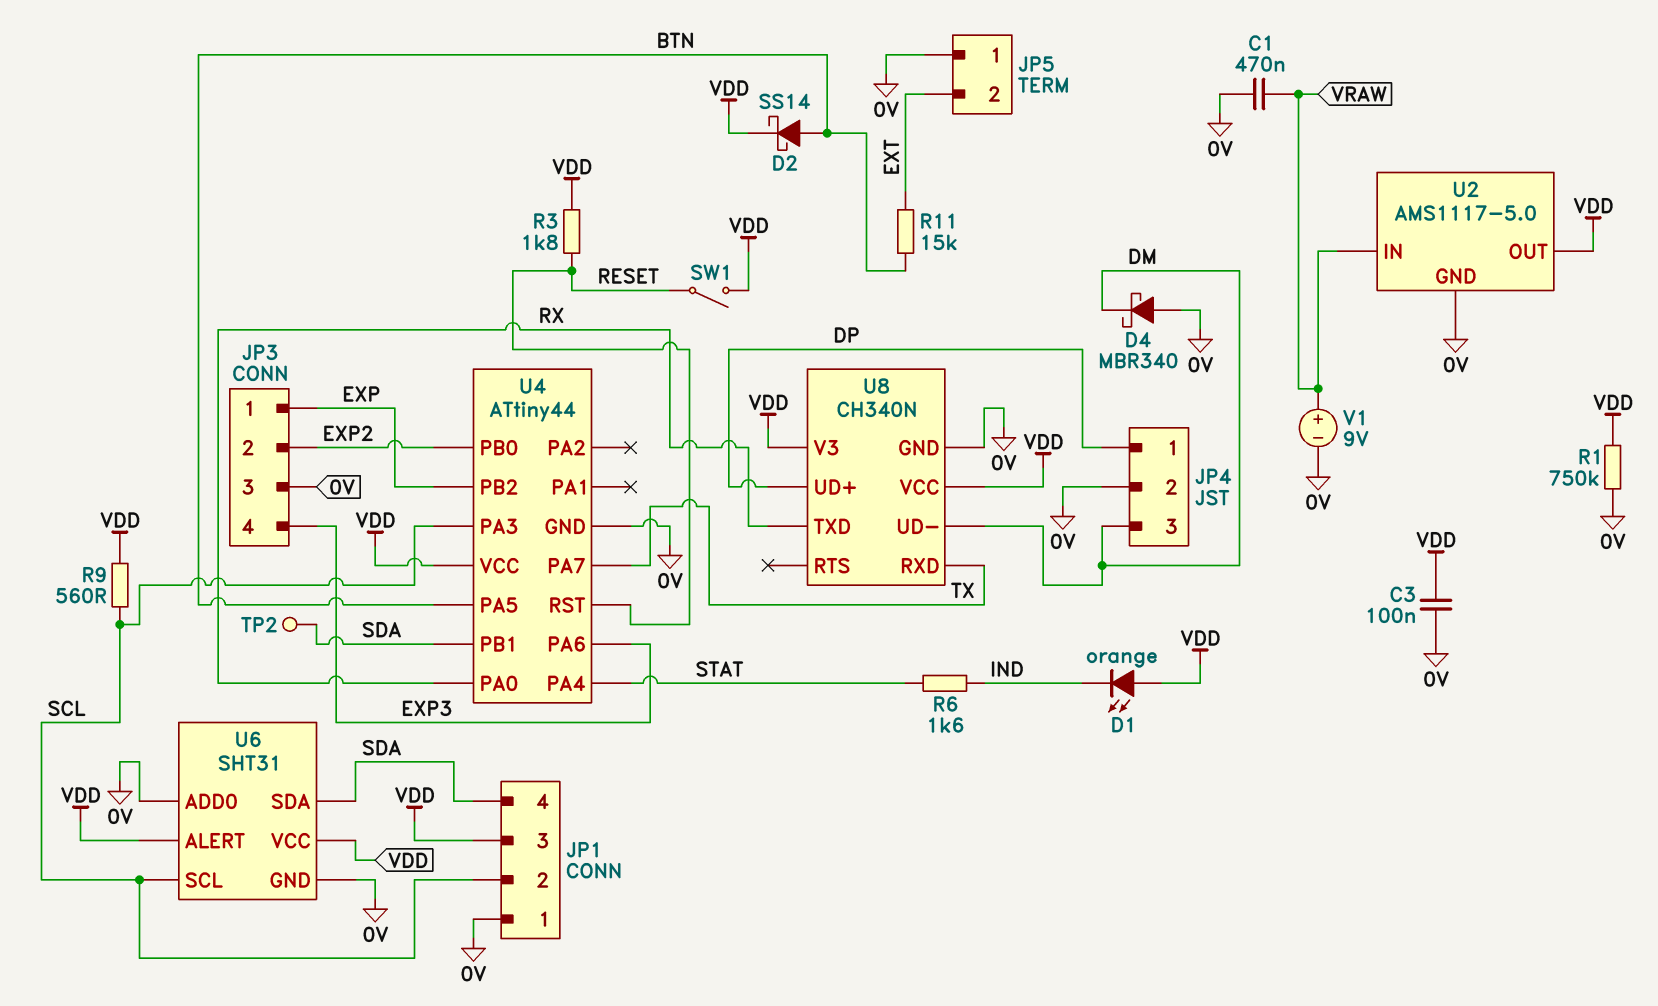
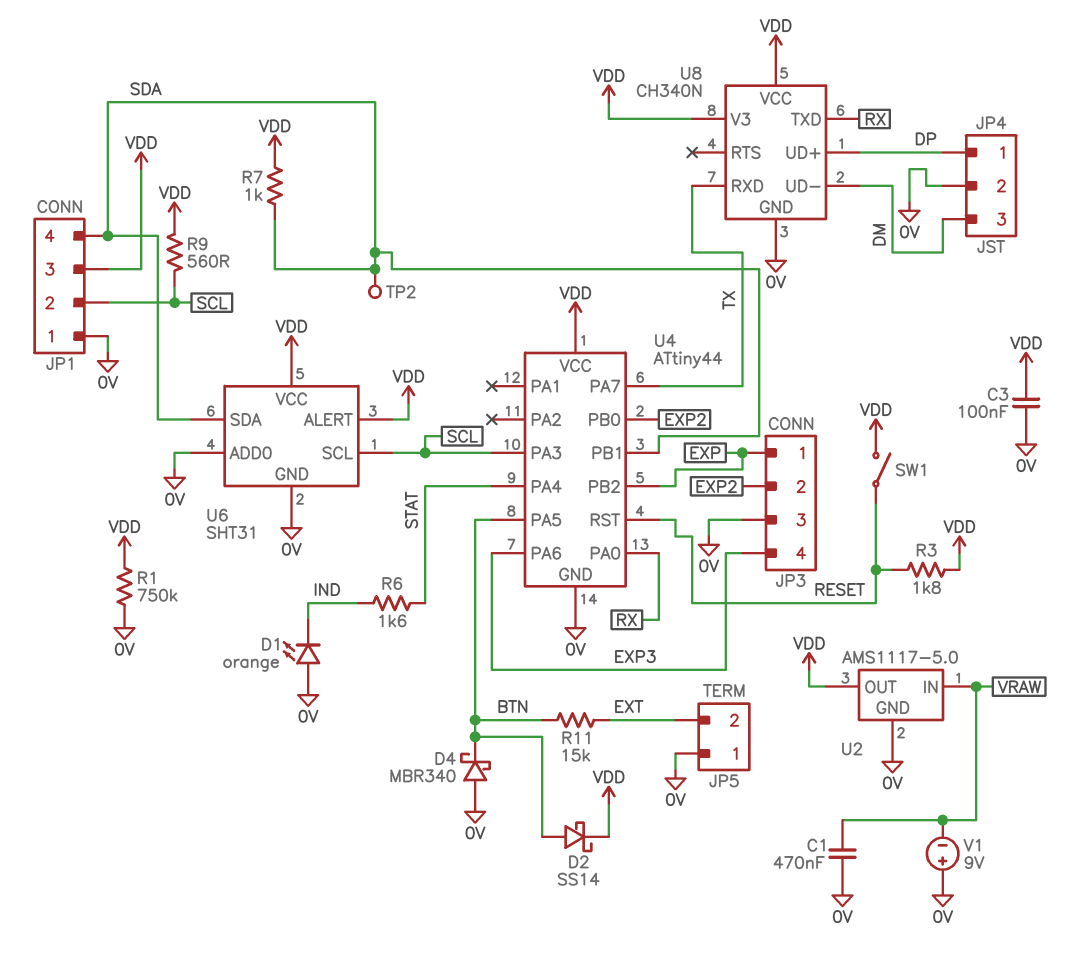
D1: LED orange (A VDD, K IND) -> LED orange (A 0V, K IND)
D4: schottky MBR340 (A 0V, K DM) -> schottky MBR340 (A 0V, K BTN)
R7: none -> 1k (SDA, VDD)
V1: 9V (plus VRAW, minus 0V) -> 9V (plus 0V, minus VRAW)

